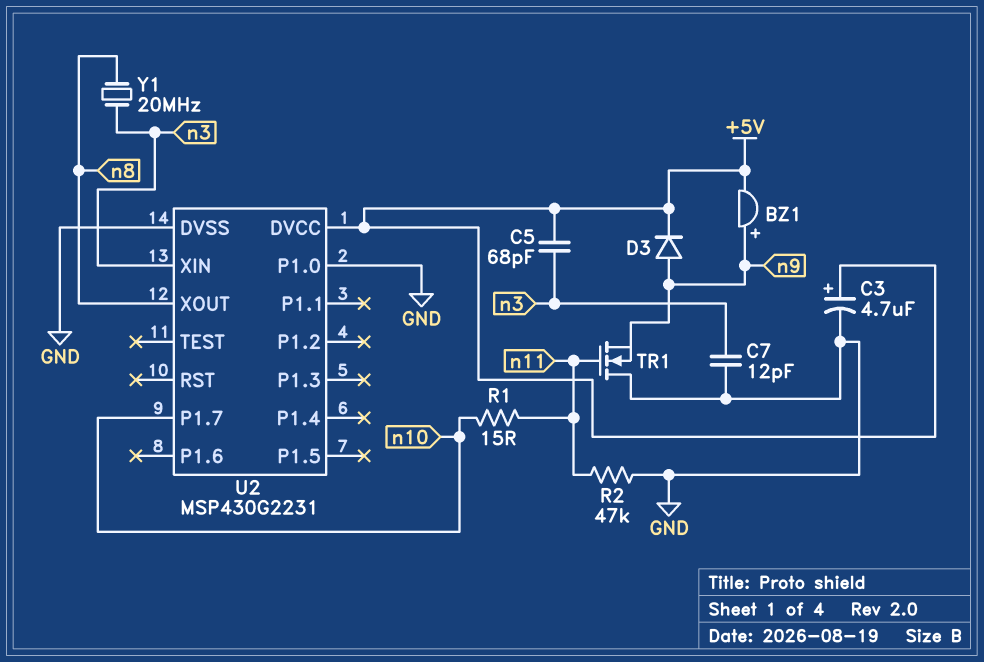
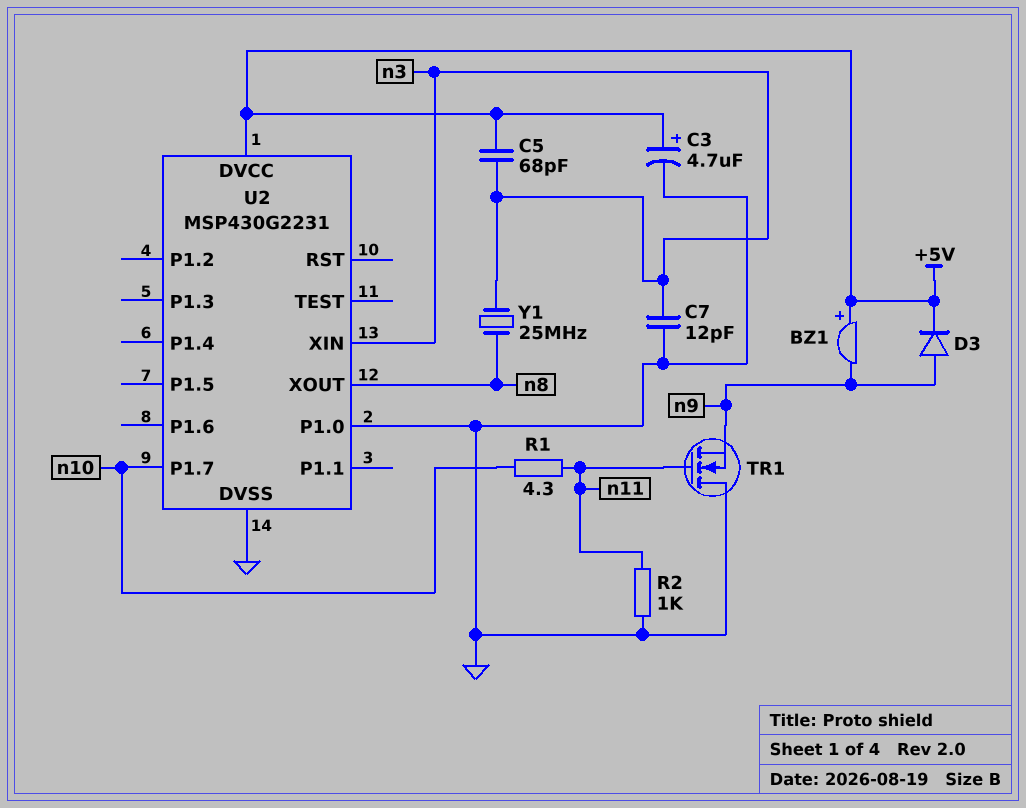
BZ1: buzzer (plus n9, minus +5V) -> buzzer (plus +5V, minus n9)
R1: 15 (n10, n11) -> 4.3 (n10, n11)
R2: 47k (GND, n11) -> 1k (GND, n11)
Y1: 20MHz (n3, n8) -> 25MHz (n3, n8)

